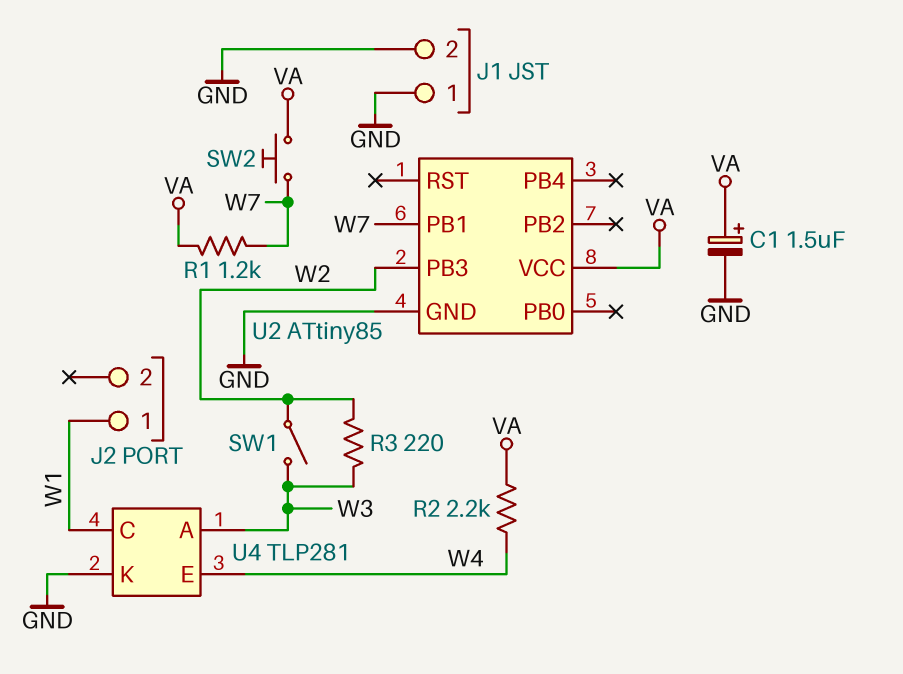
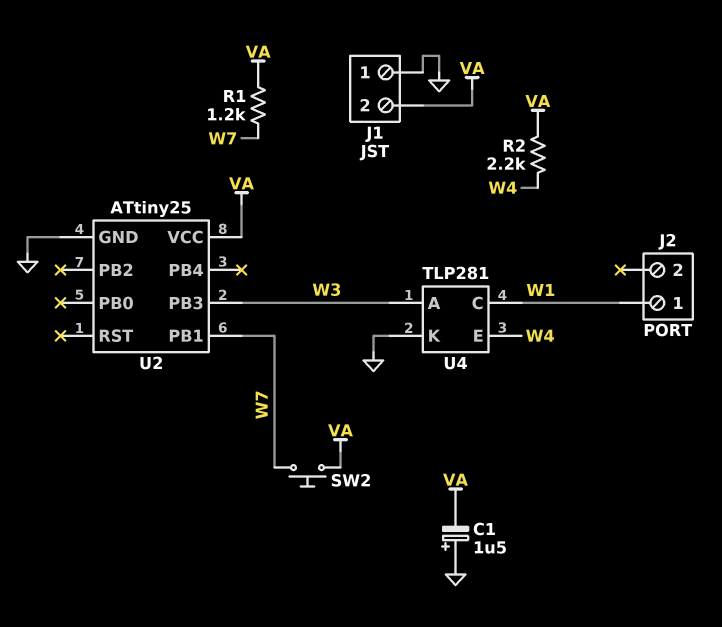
C1: 1.5uF (plus VA, minus GND) -> 1.5uF (plus GND, minus VA)
J1 pin 2: GND -> VA
R3: 220 (W2, W3) -> none
SW1: switch (W2, W3) -> none
U2: ATtiny85 -> ATtiny25
U2 pin PB3: W2 -> W3

